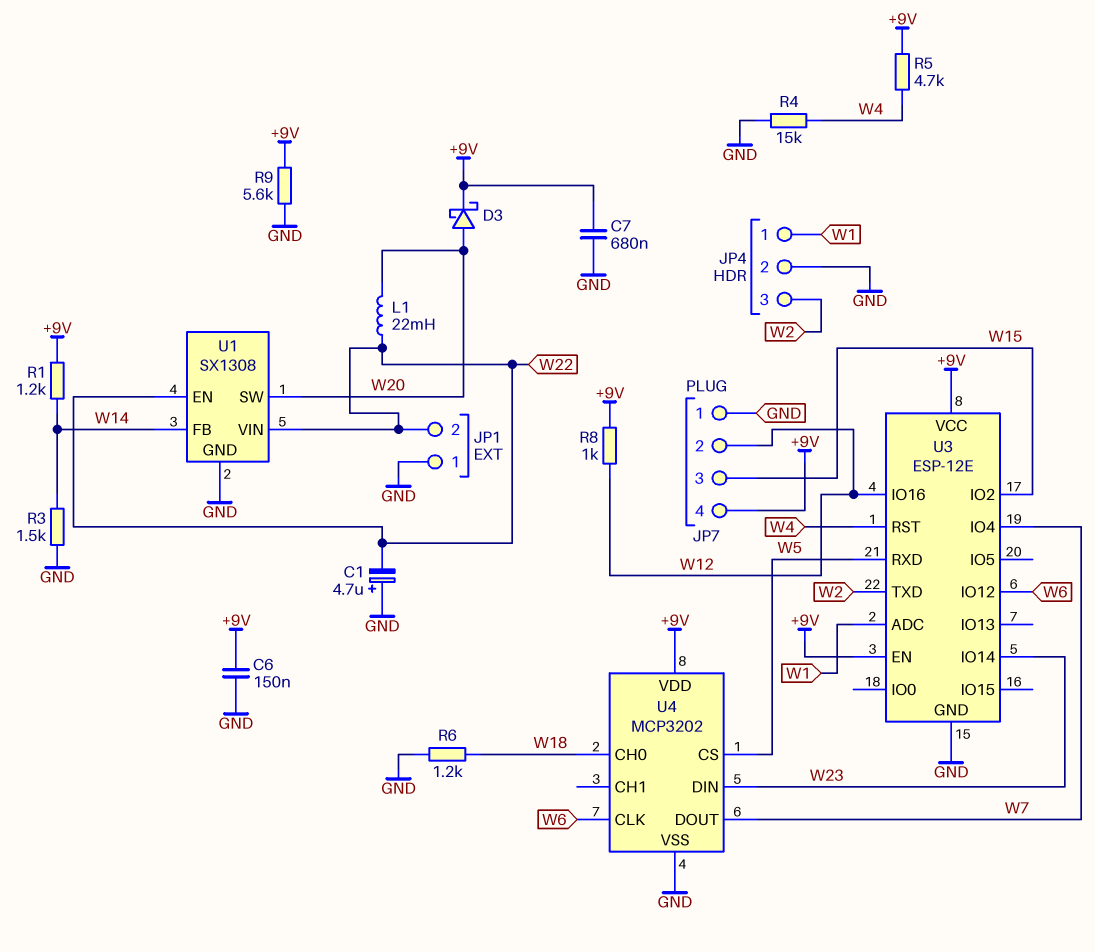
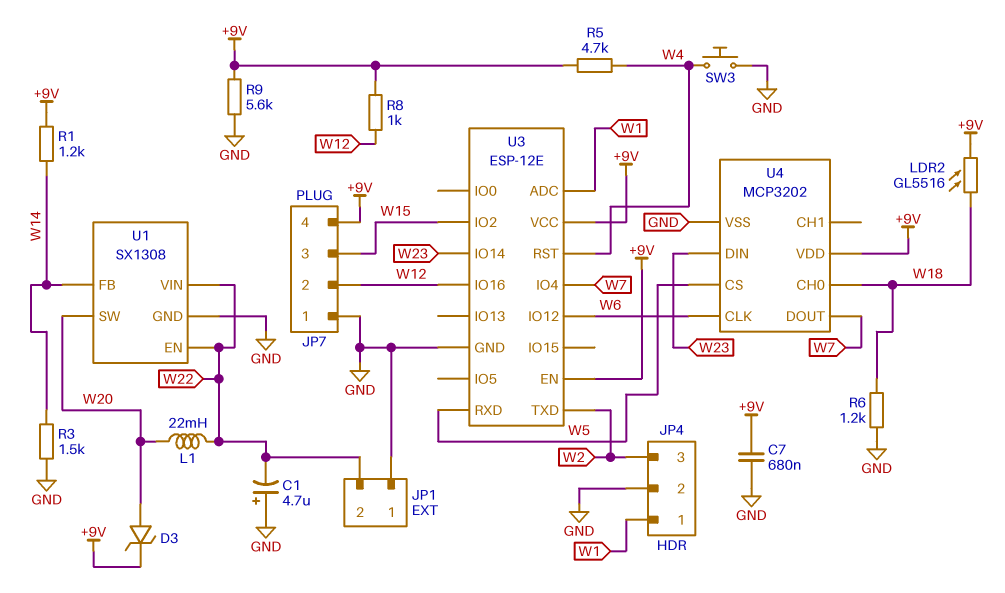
C6: 150nF (+9V, GND) -> none
D3: schottky (A W20, K +9V) -> zener (A W20, K +9V)
LDR2: none -> GL5516 (+9V, W18)
R4: 15k (GND, W4) -> none
SW3: none -> button (GND, W4)

